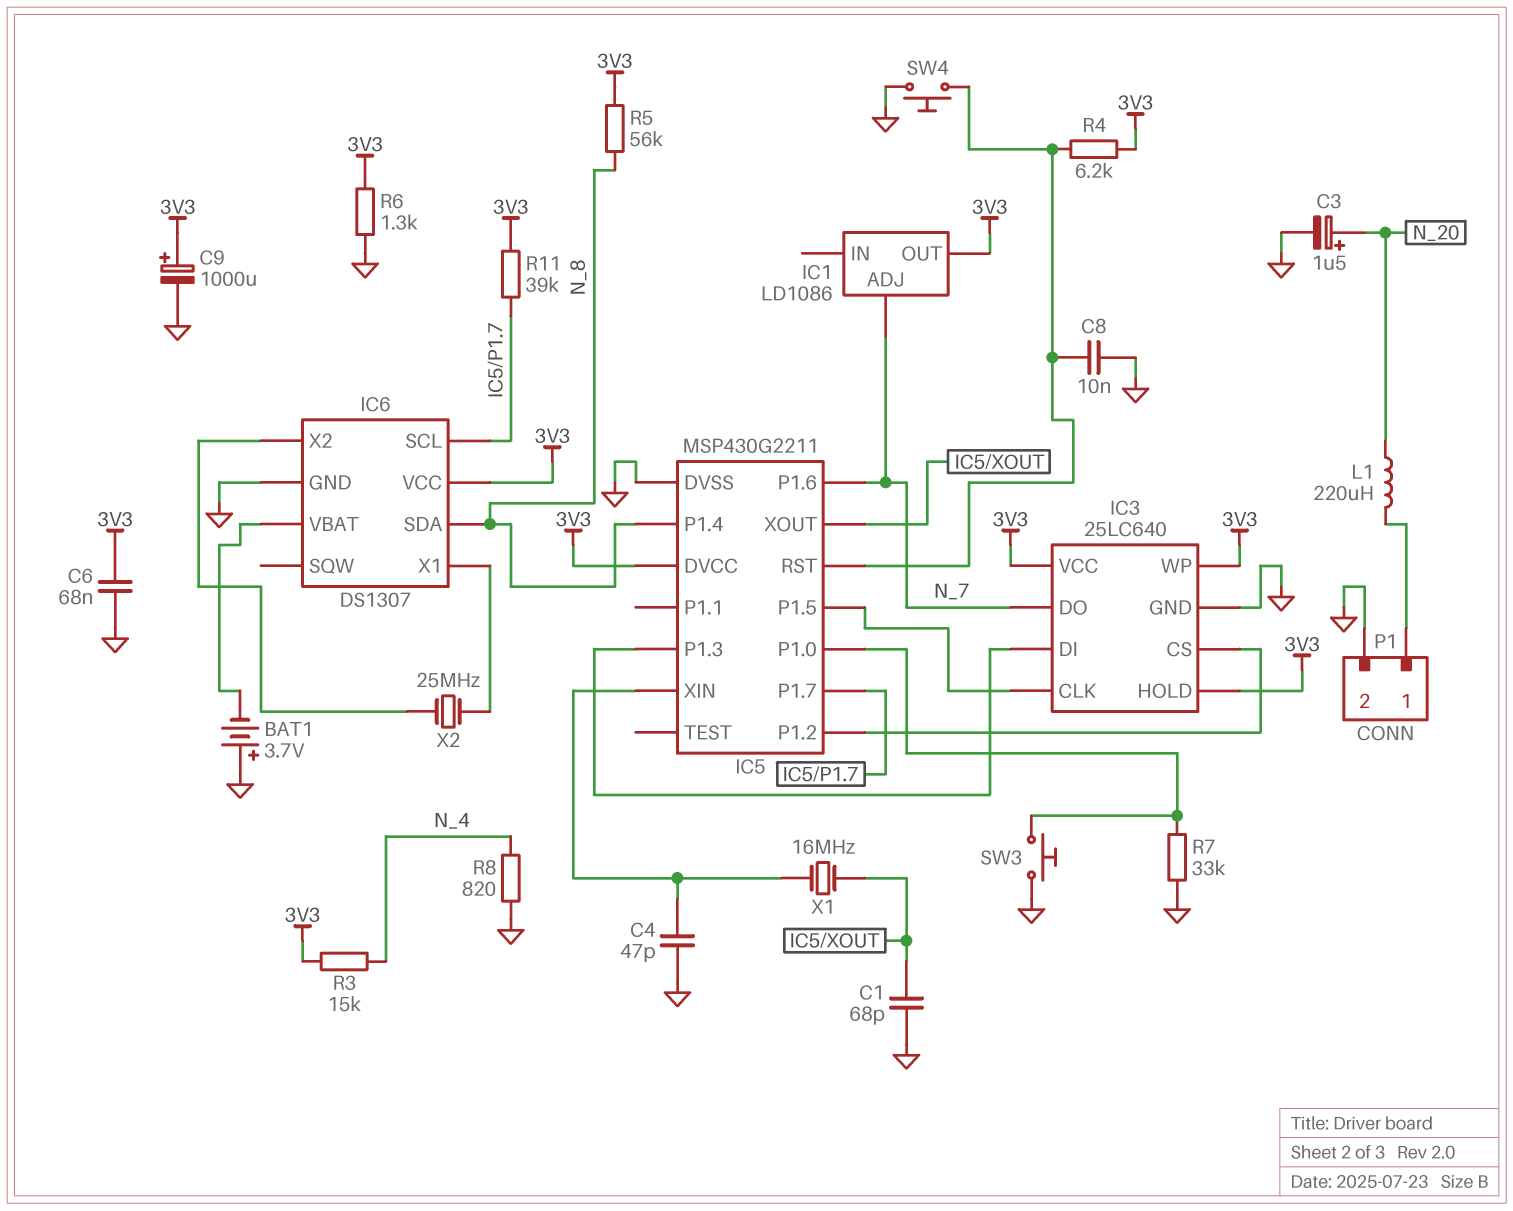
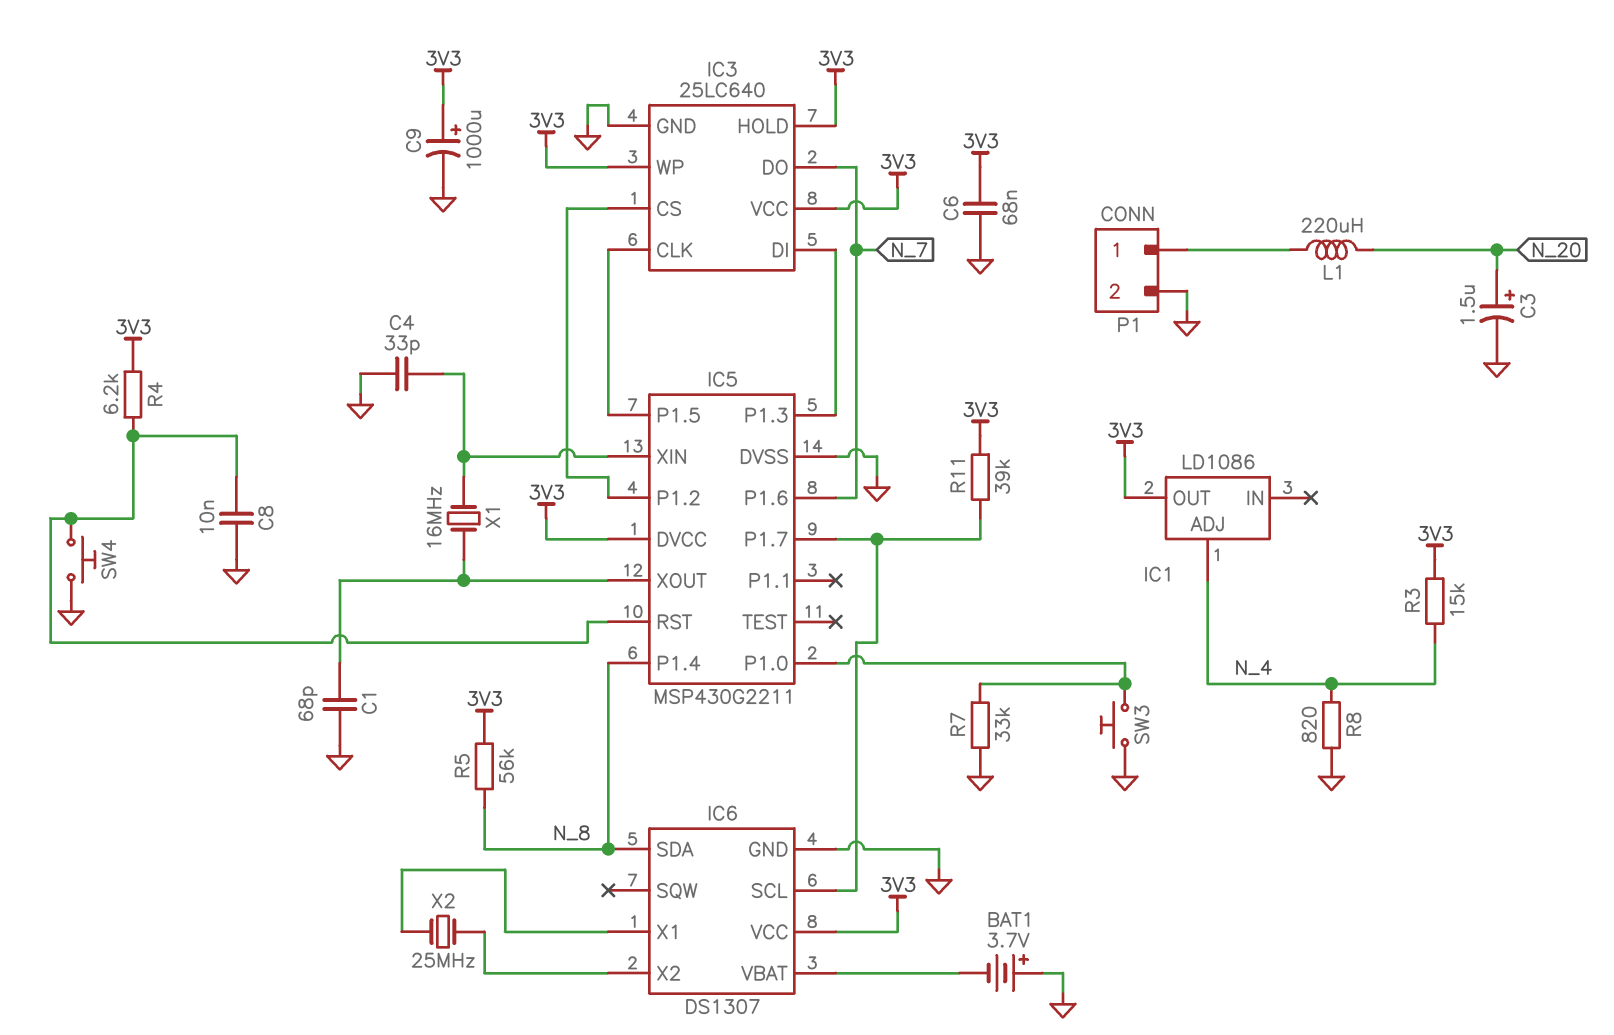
C4: 47pF (GND, IC5/XIN) -> 33pF (GND, IC5/XIN)
IC1 pin ADJ: N_7 -> N_4
R6: 1.3k (3V3, GND) -> none

